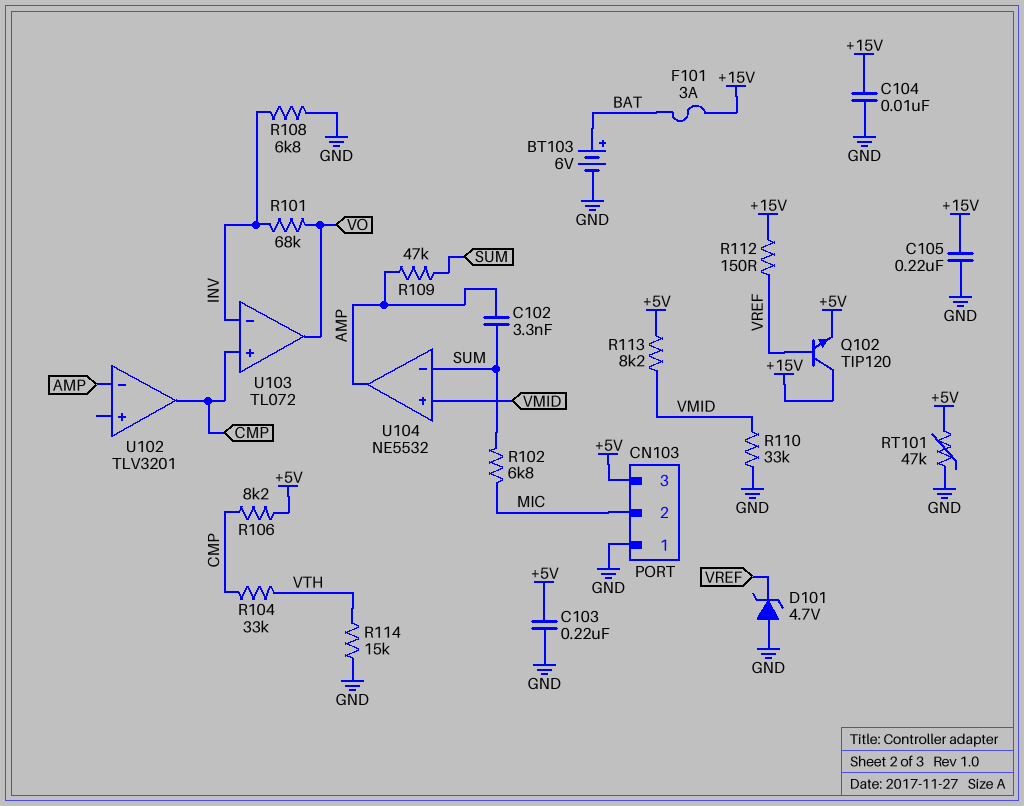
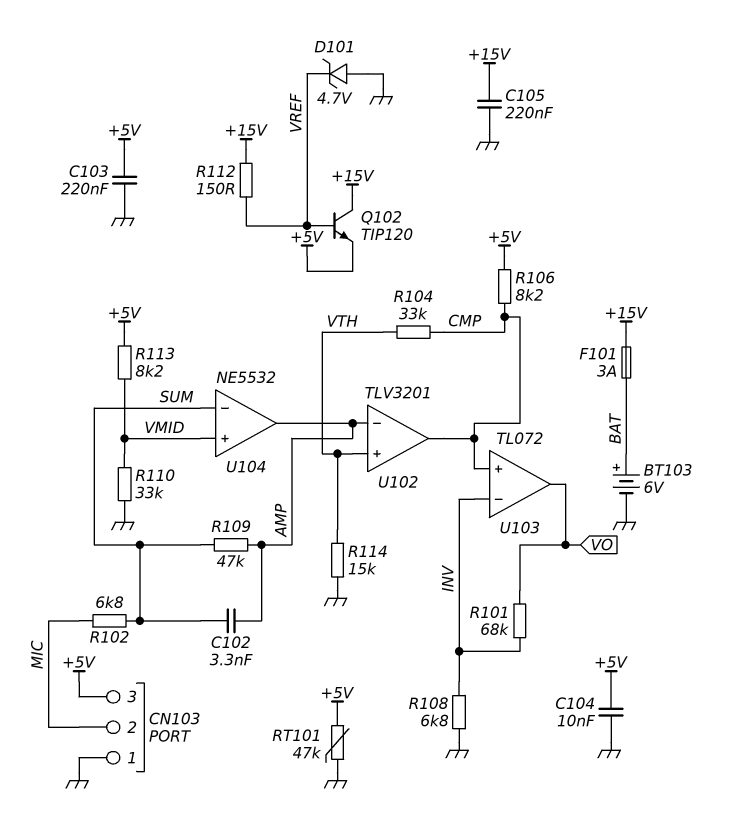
C104: 10nF (+15V, GND) -> 10nF (+5V, GND)
U102 pin in+: none -> VTH

